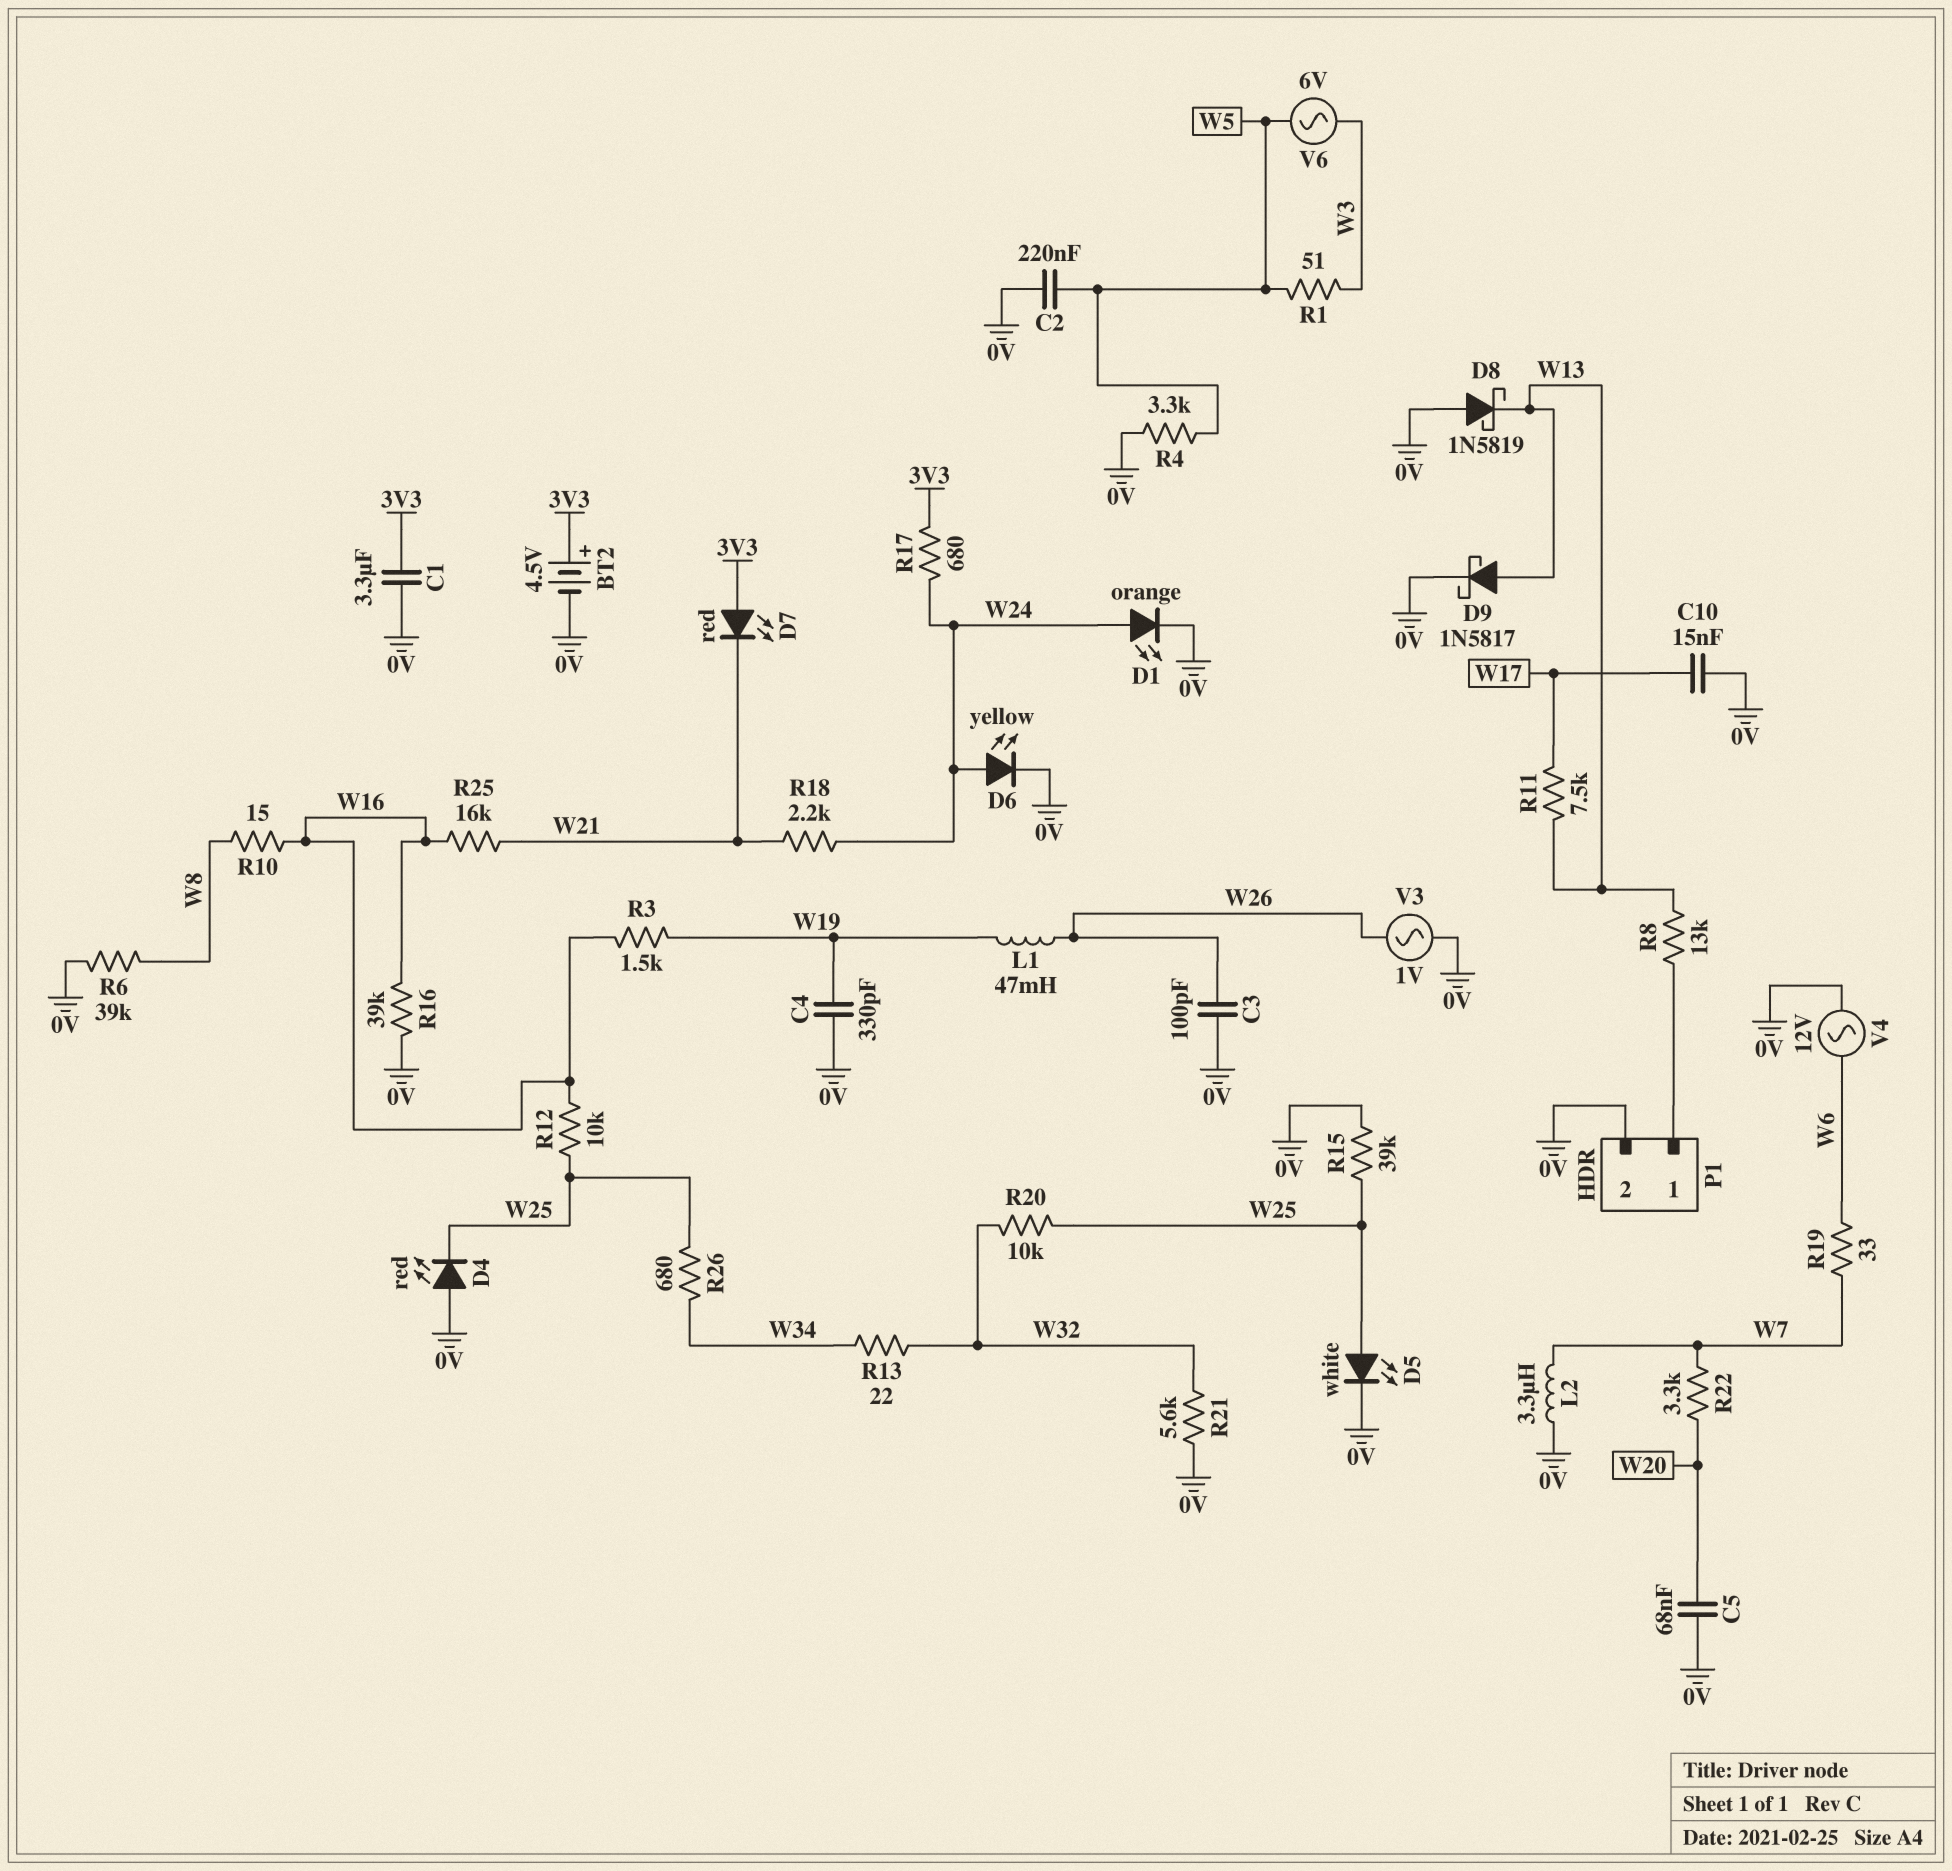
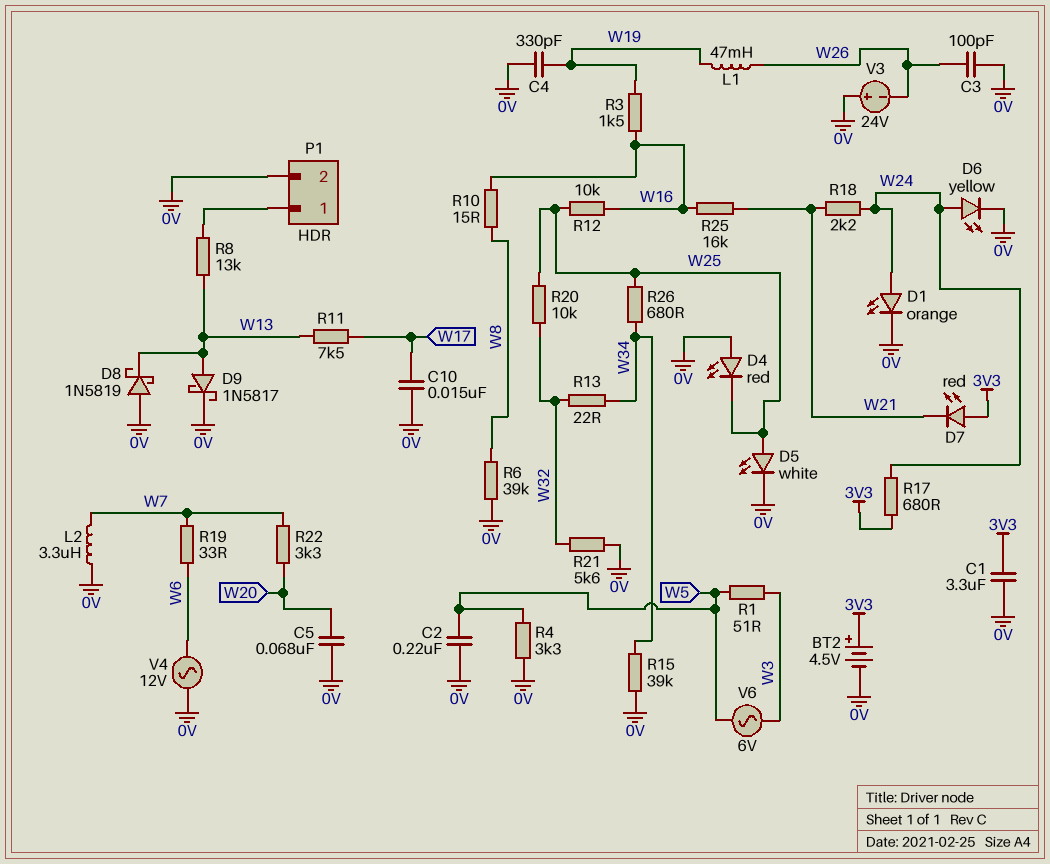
R15: 39k (0V, W25) -> 39k (0V, W34)
R16: 39k (0V, W16) -> none
V3: AC 1V (0V, W26) -> 24V (plus 0V, minus W26)

